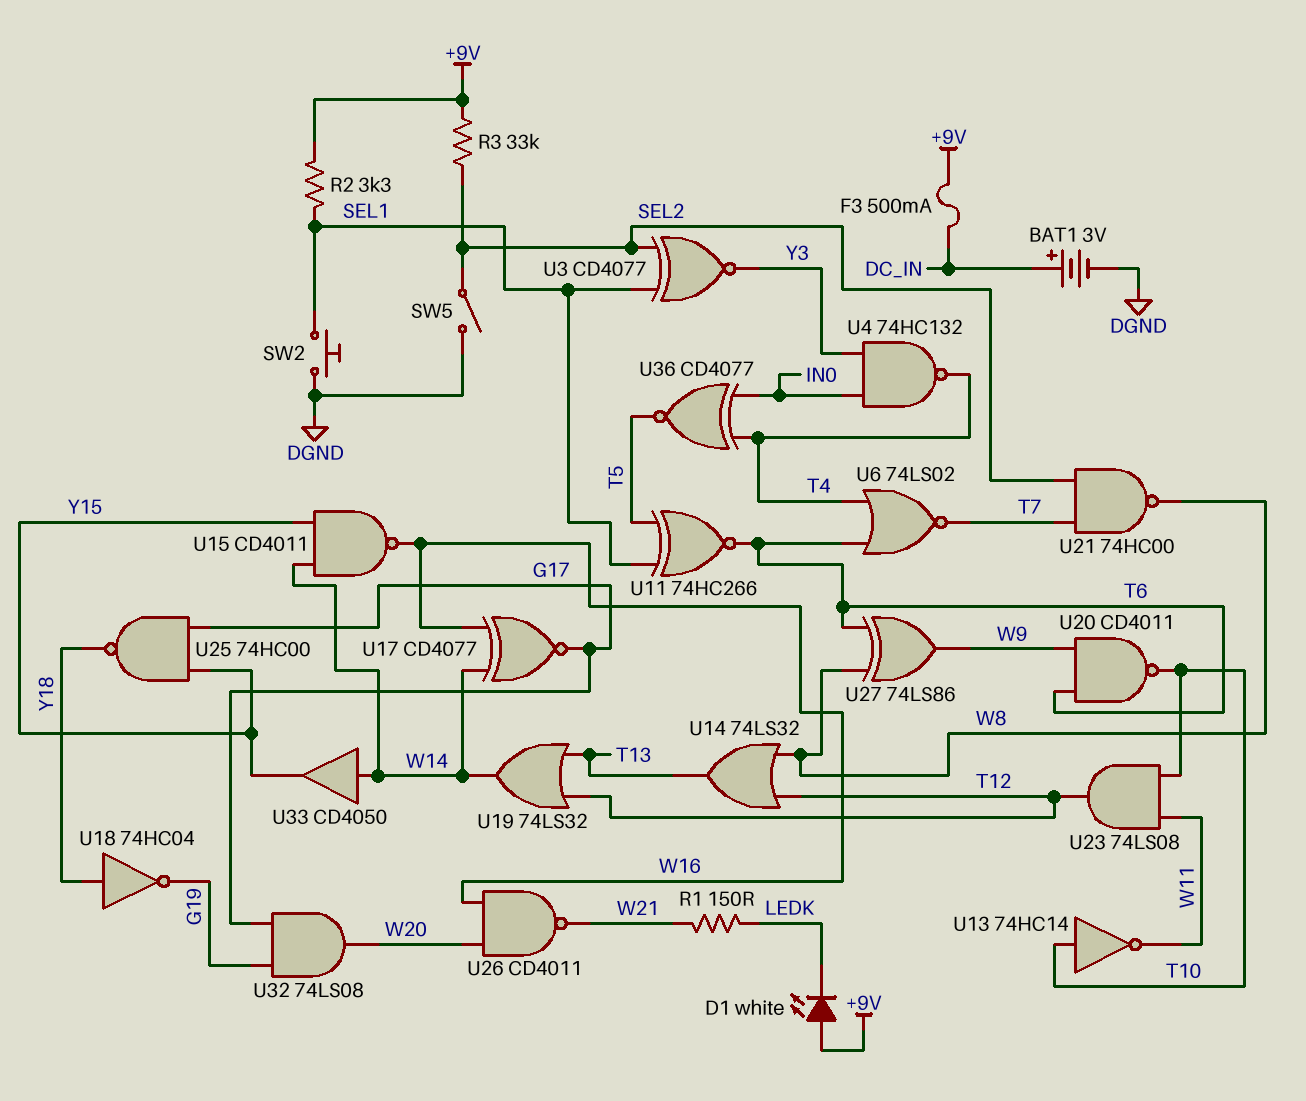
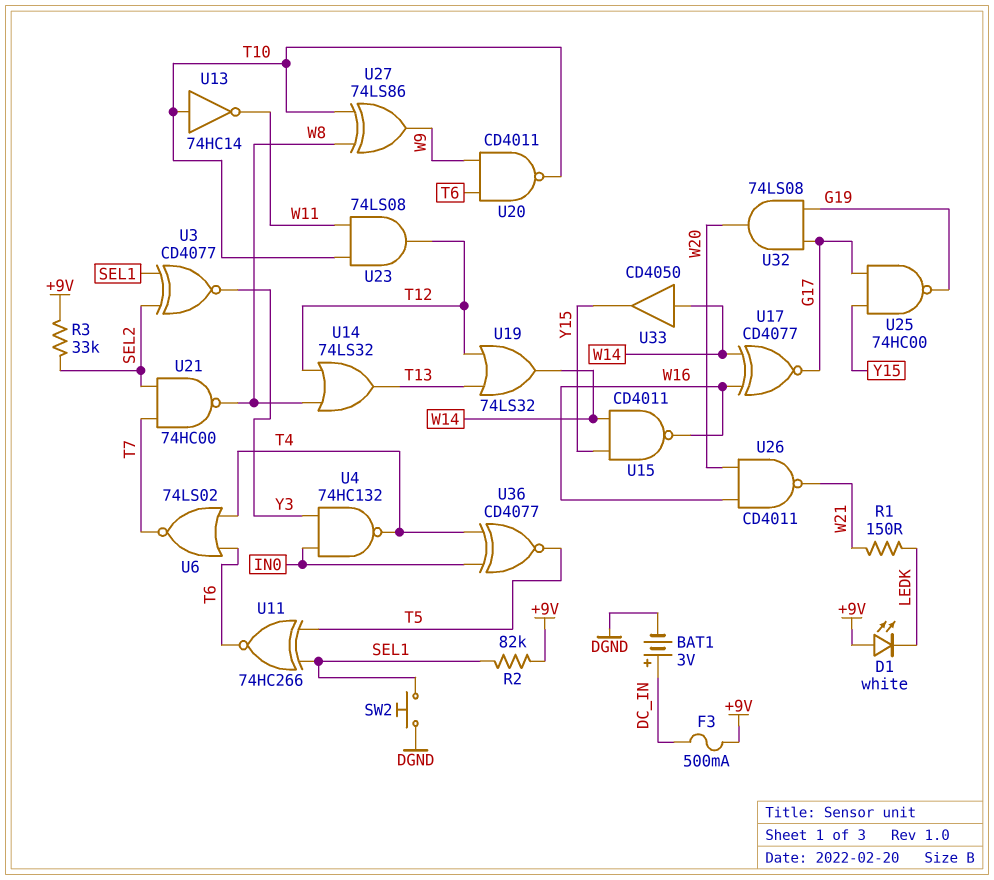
R2: 3.3k (+9V, SEL1) -> 82k (+9V, SEL1)
SW5: switch (DGND, SEL2) -> none
U18: NOT 74HC04 (in Y18, out G19) -> none
U25: NAND 74HC00 (in G17, in Y15, out Y18) -> NAND 74HC00 (in G17, in Y15, out G19)
U27: XOR 74LS86 (in T6, in W8, out W9) -> XOR 74LS86 (in T10, in W8, out W9)

